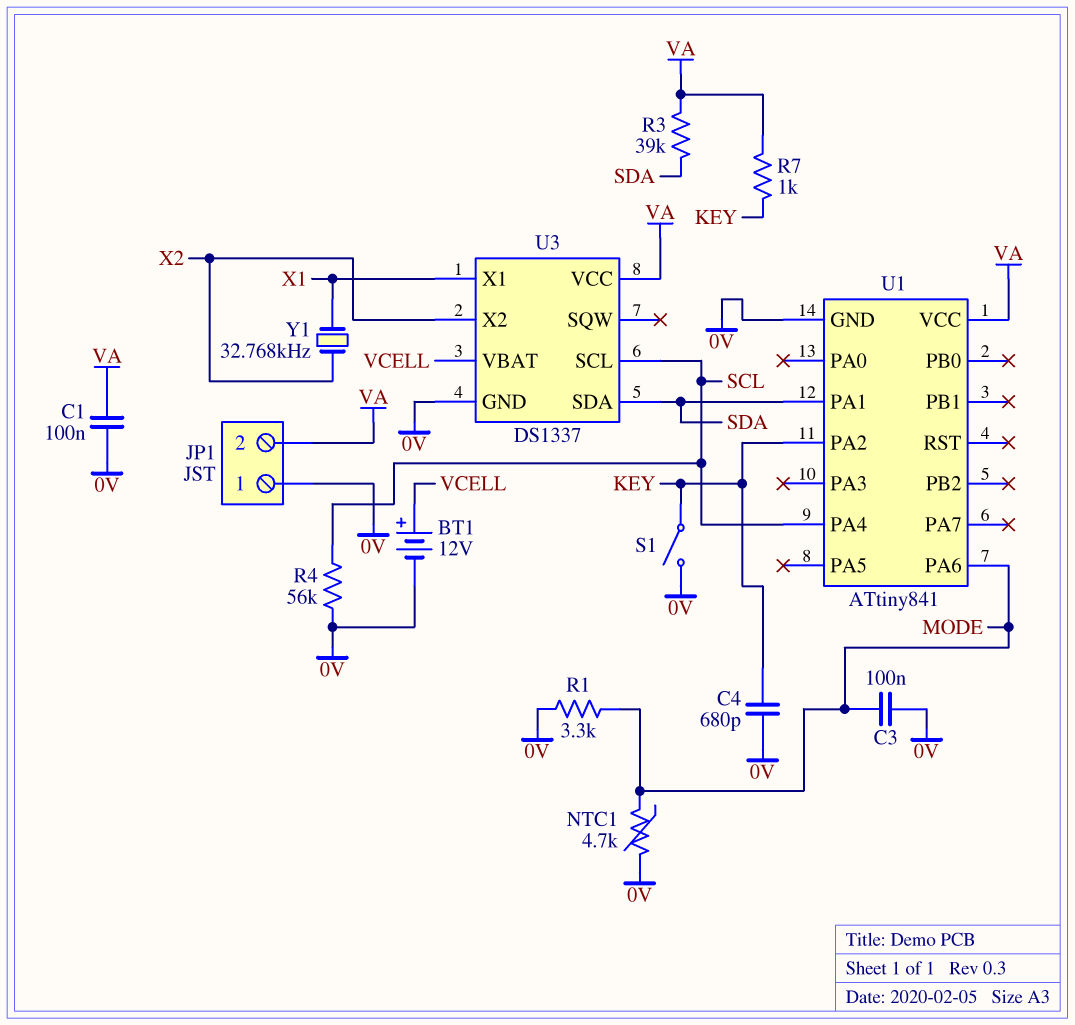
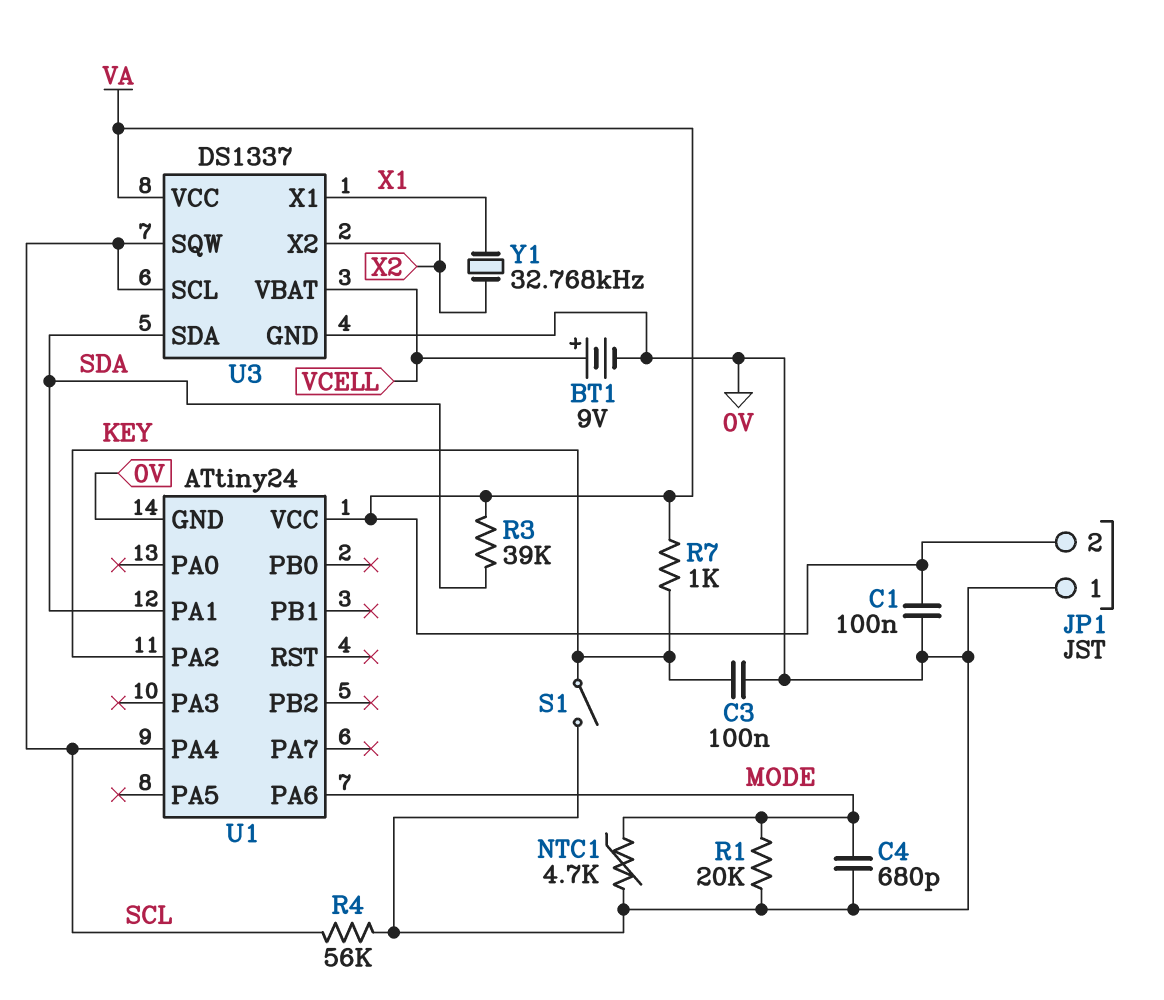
BT1: 12V (plus VCELL, minus 0V) -> 9V (plus VCELL, minus 0V)
C3: 100nF (0V, MODE) -> 100nF (0V, KEY)
C4: 680pF (0V, KEY) -> 680pF (0V, MODE)
R1: 3.3k (0V, MODE) -> 20k (0V, MODE)
U1: ATtiny841 -> ATtiny24
U3 pin SQW: none -> SCL

